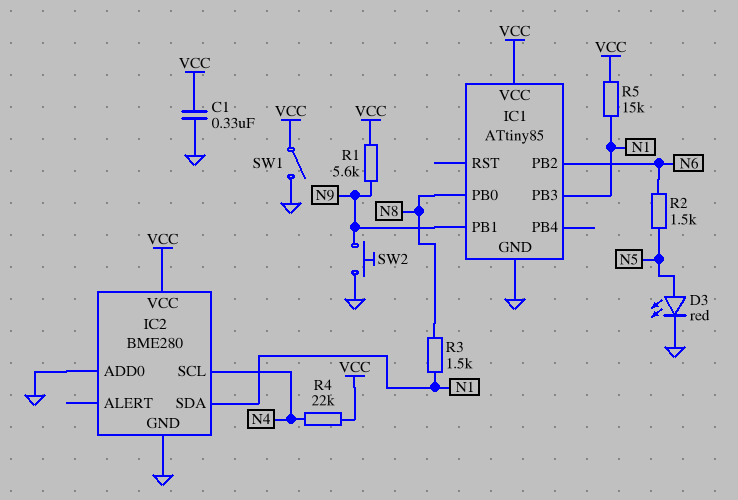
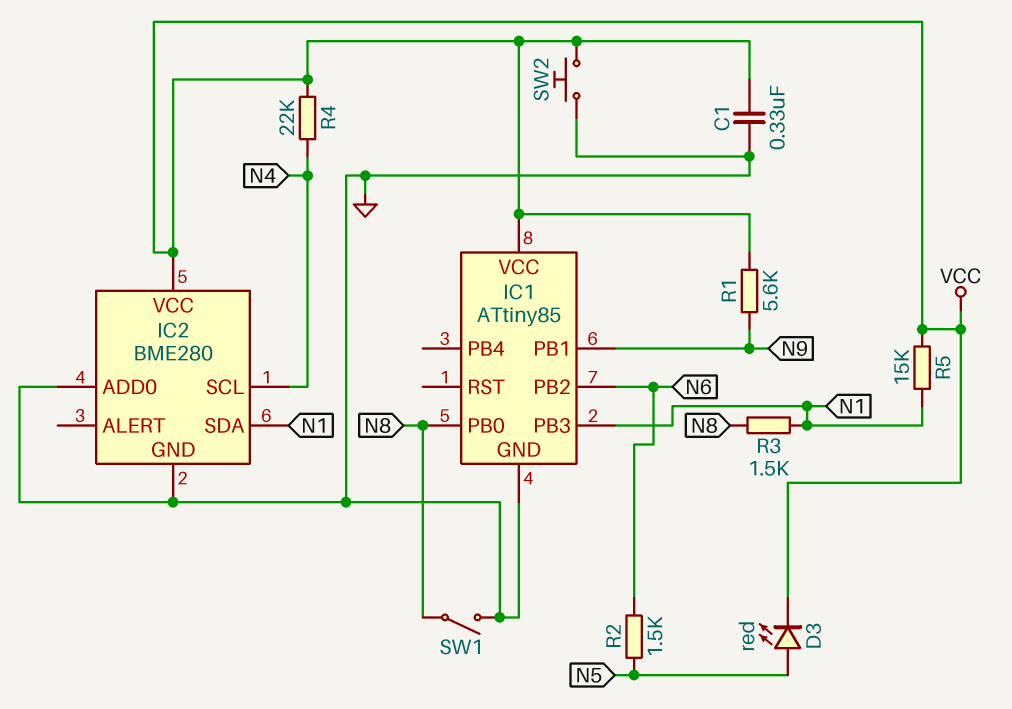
D3: LED red (A N5, K GND) -> LED red (A N5, K VCC)
SW1: switch (GND, VCC) -> switch (GND, N8)
SW2: button (GND, N9) -> button (GND, VCC)

